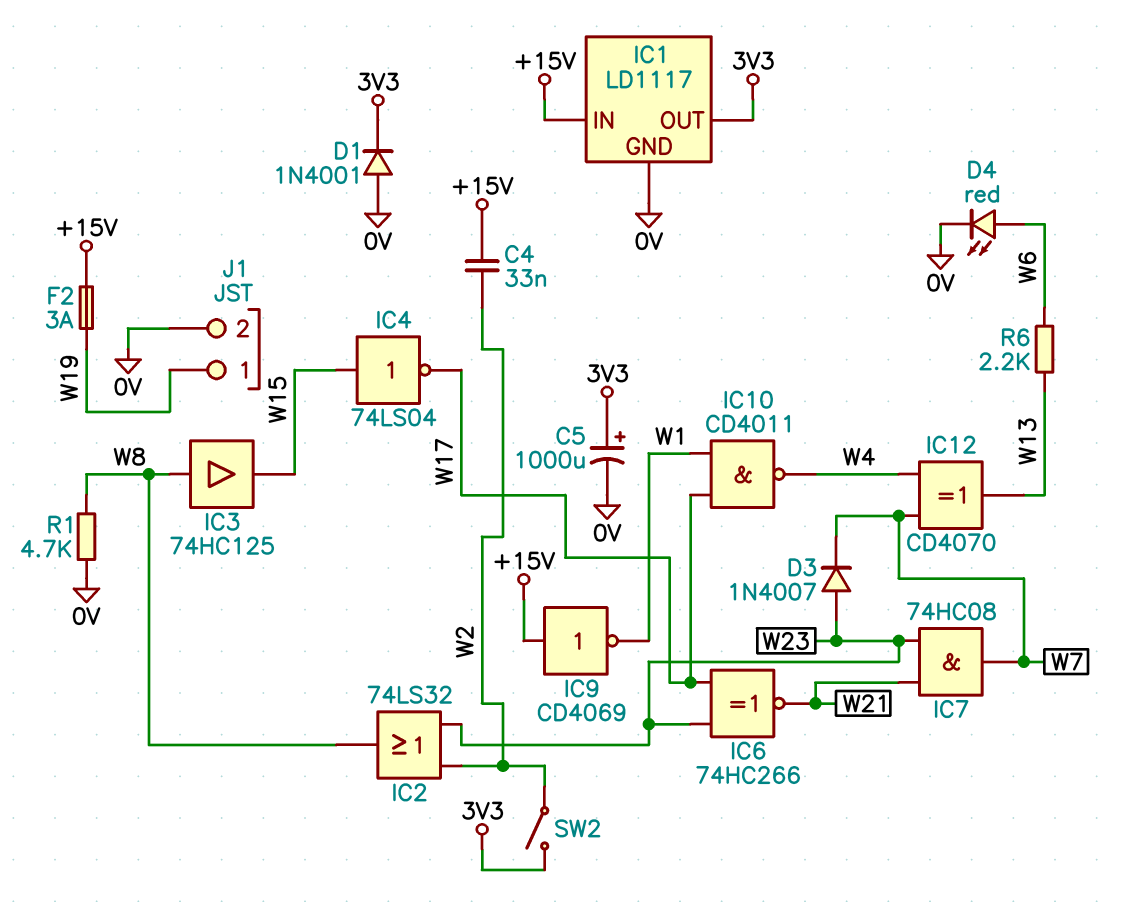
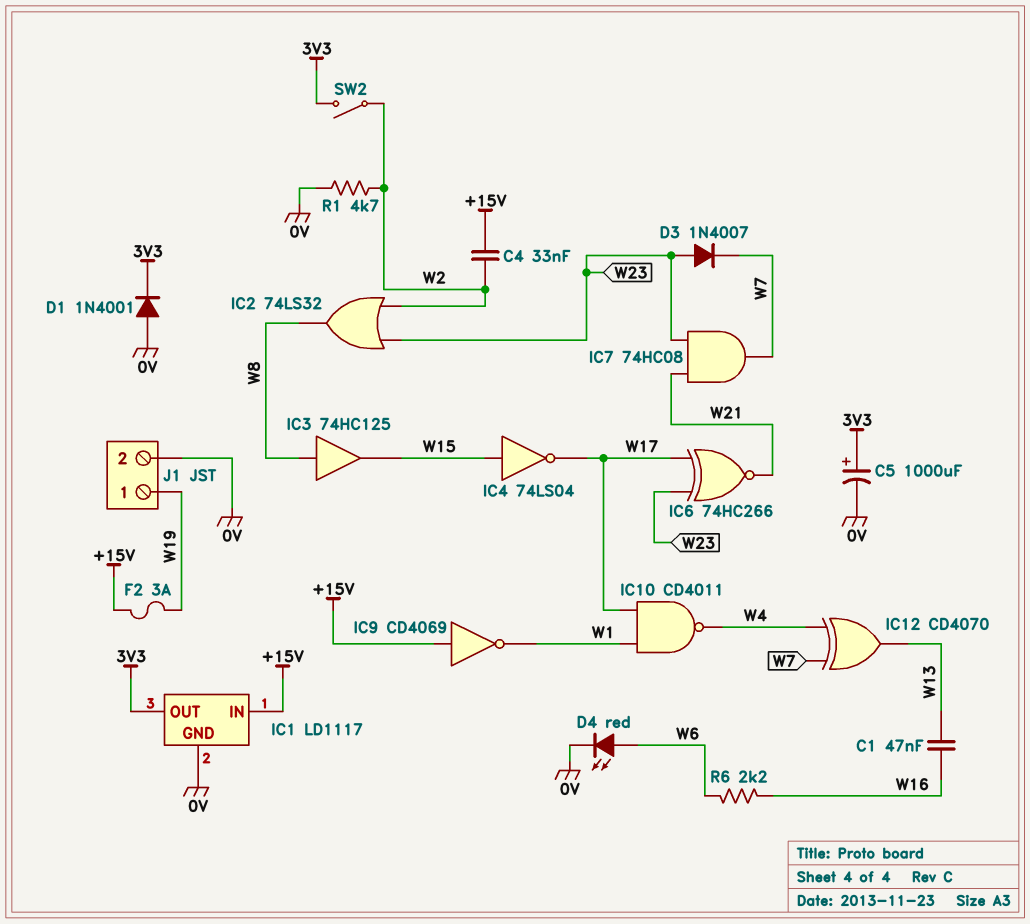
C1: none -> 47nF (W13, W16)
R1: 4.7k (0V, W8) -> 4.7k (0V, W2)
R6: 2.2k (W6, W13) -> 2.2k (W6, W16)

